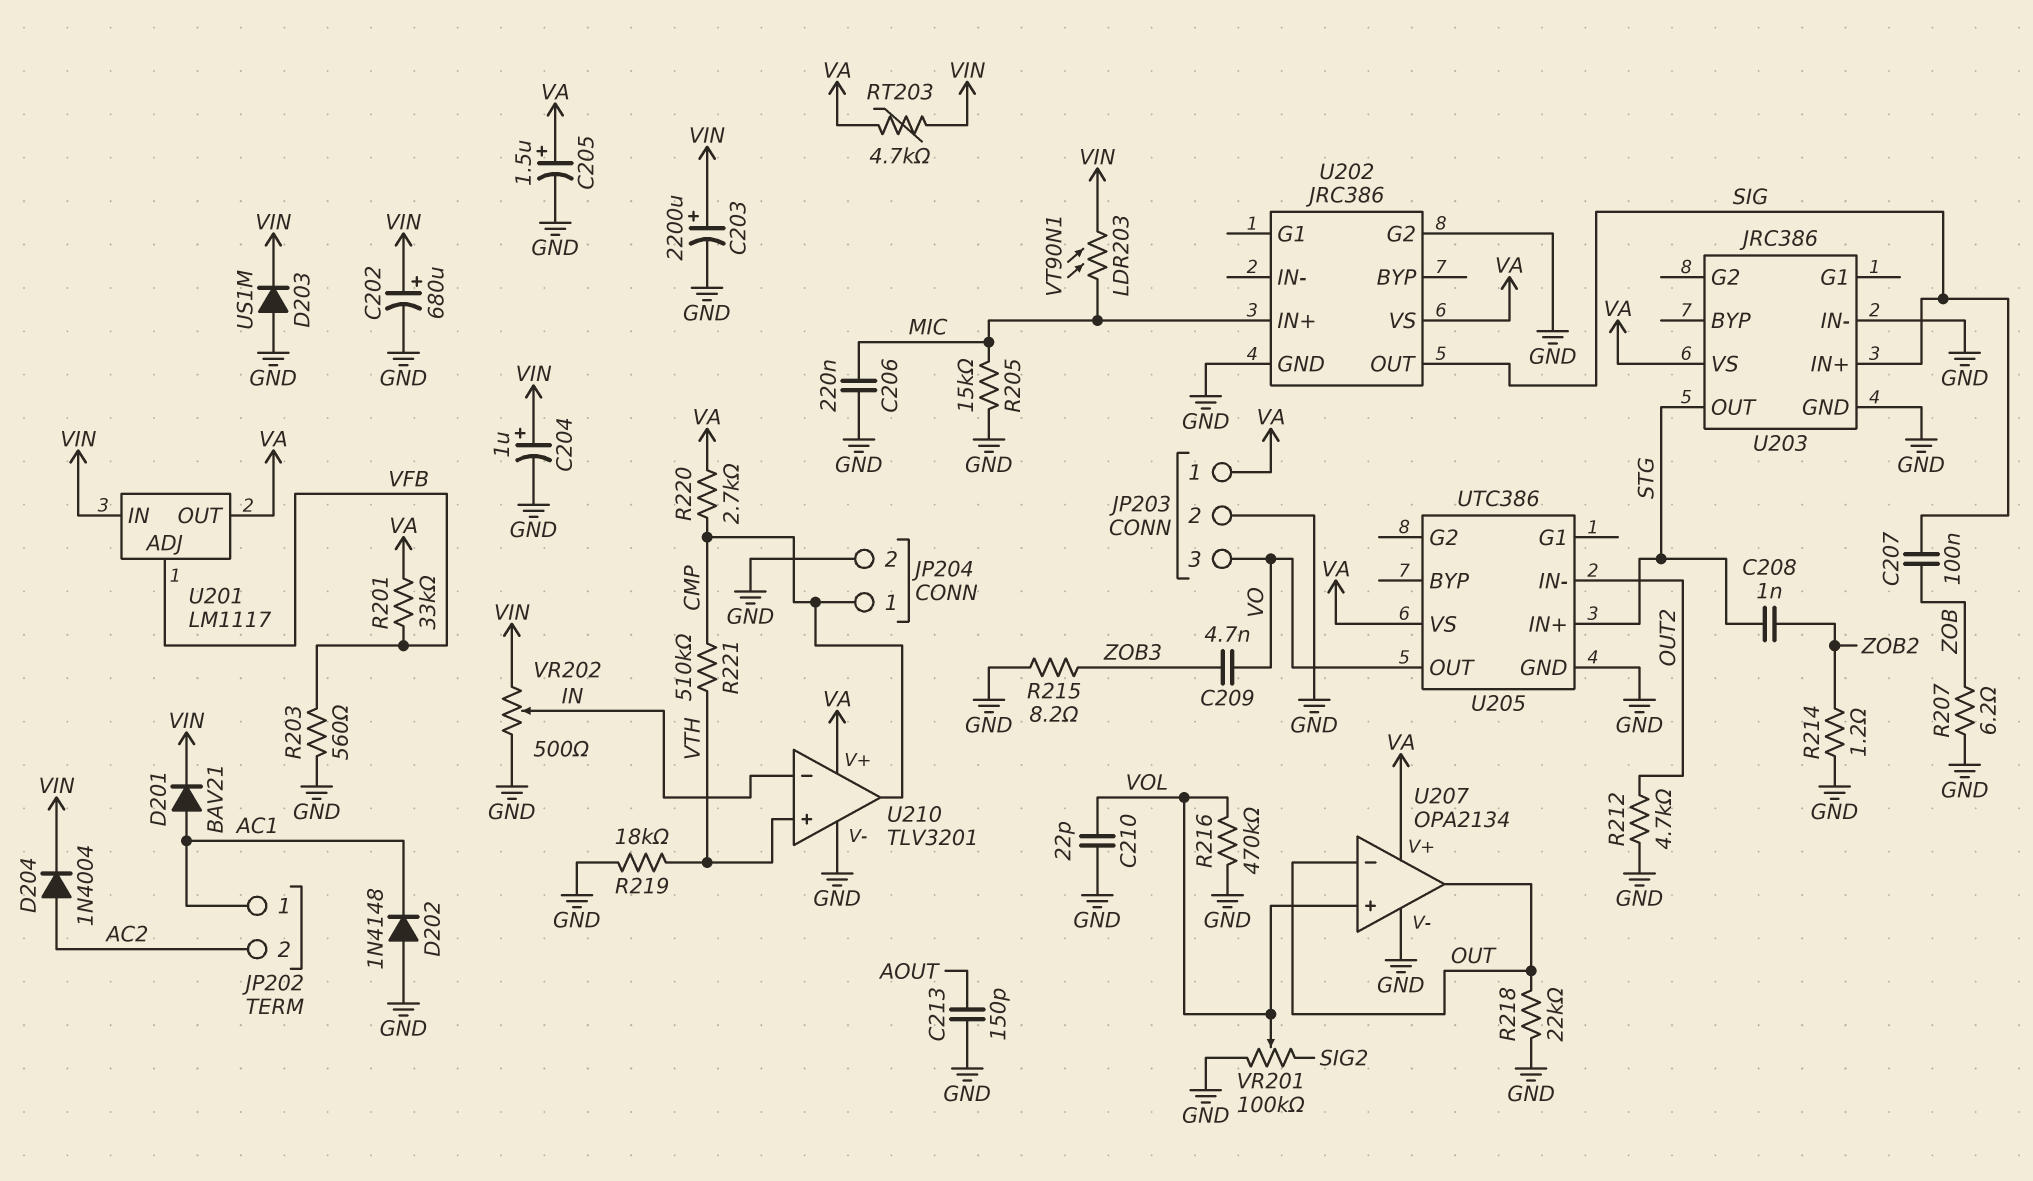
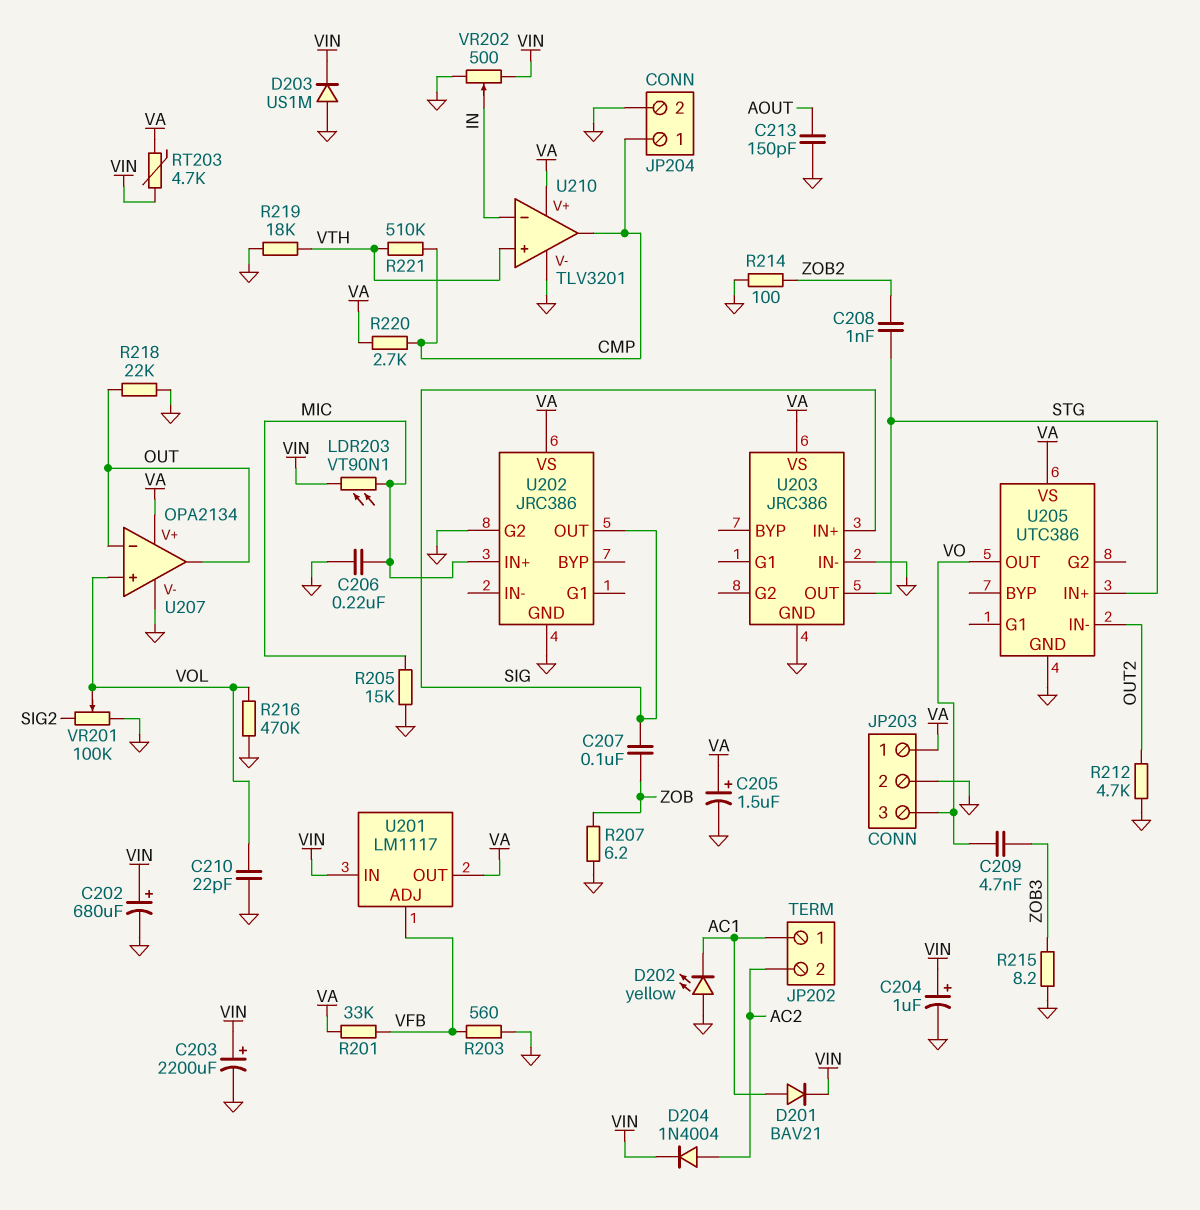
D202: diode 1N4148 (A GND, K AC1) -> LED yellow (A GND, K AC1)
R214: 1.2 (GND, ZOB2) -> 100 (GND, ZOB2)

